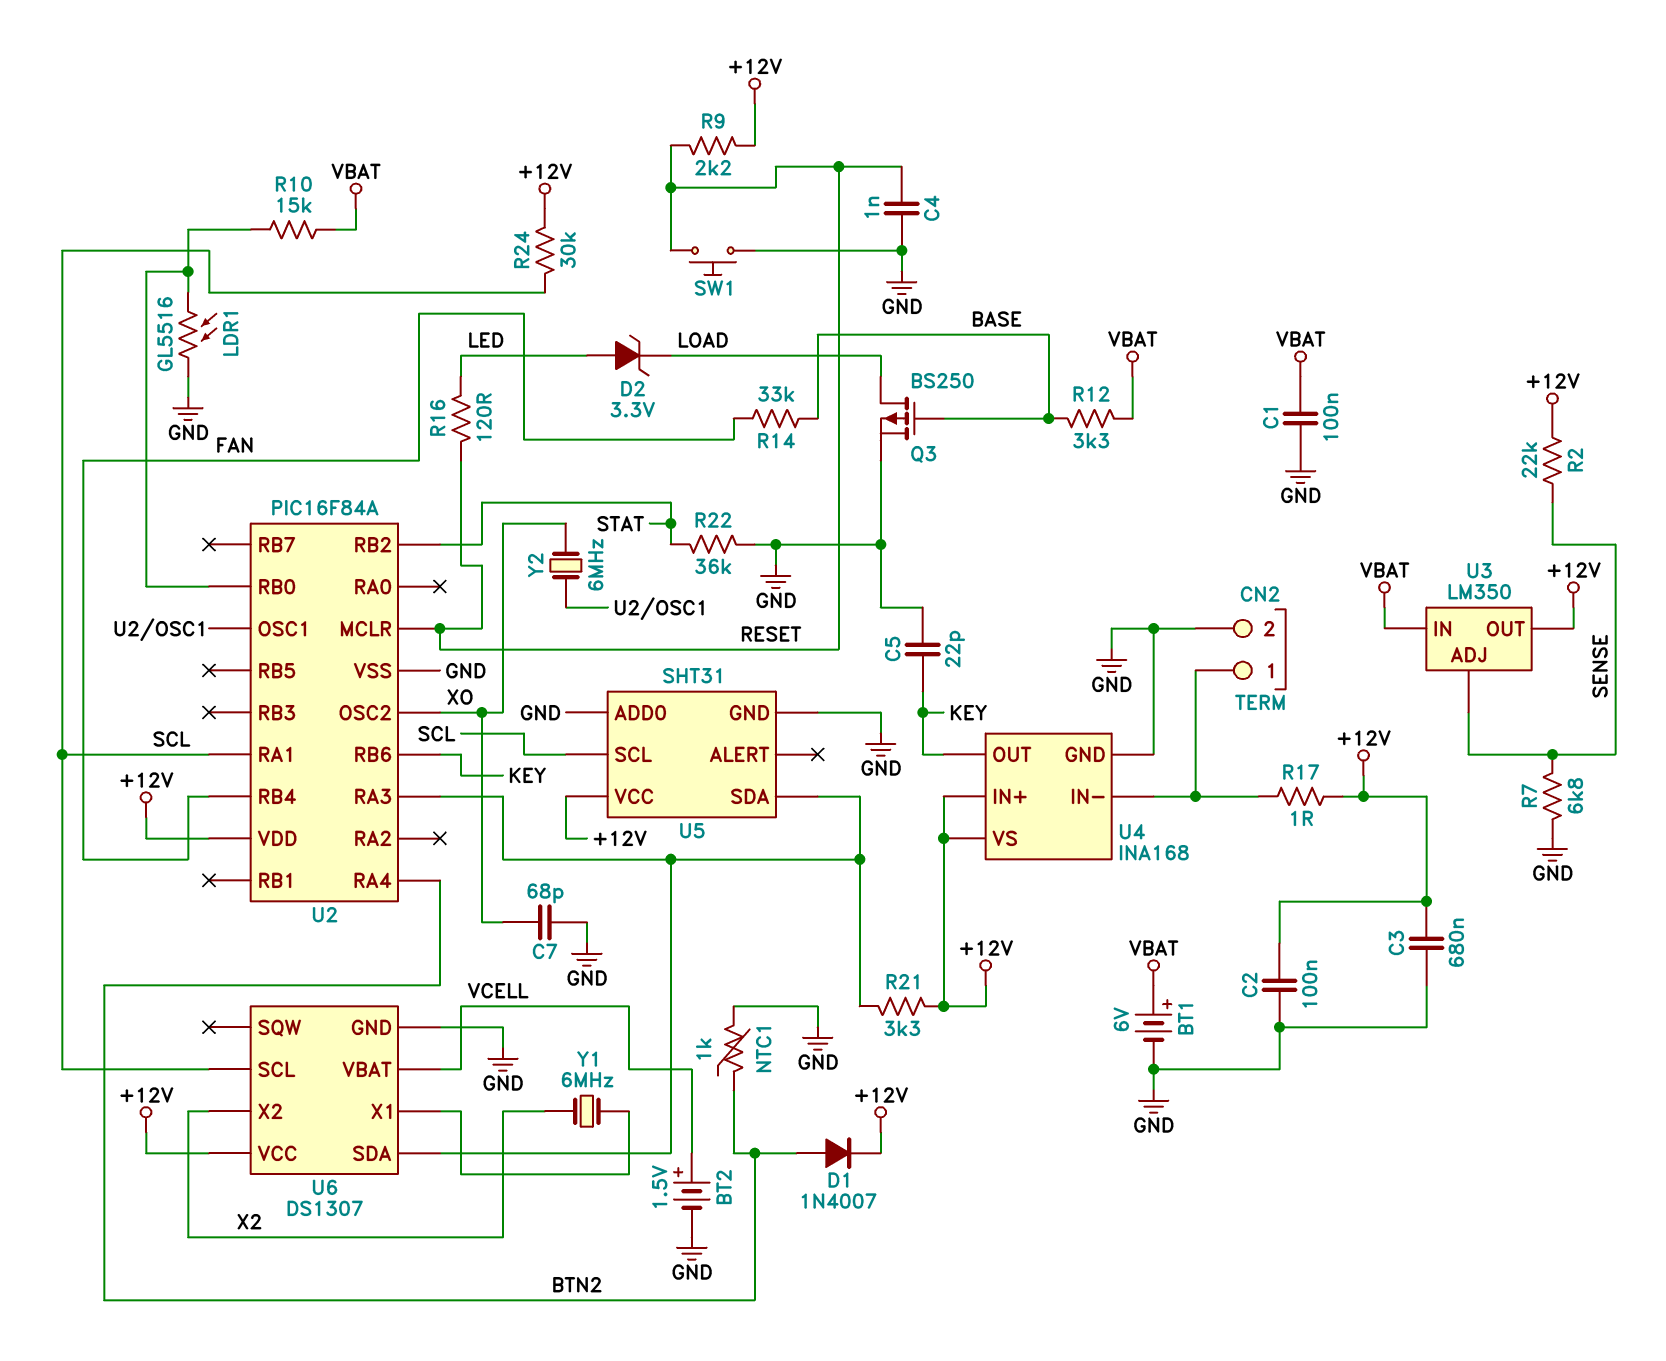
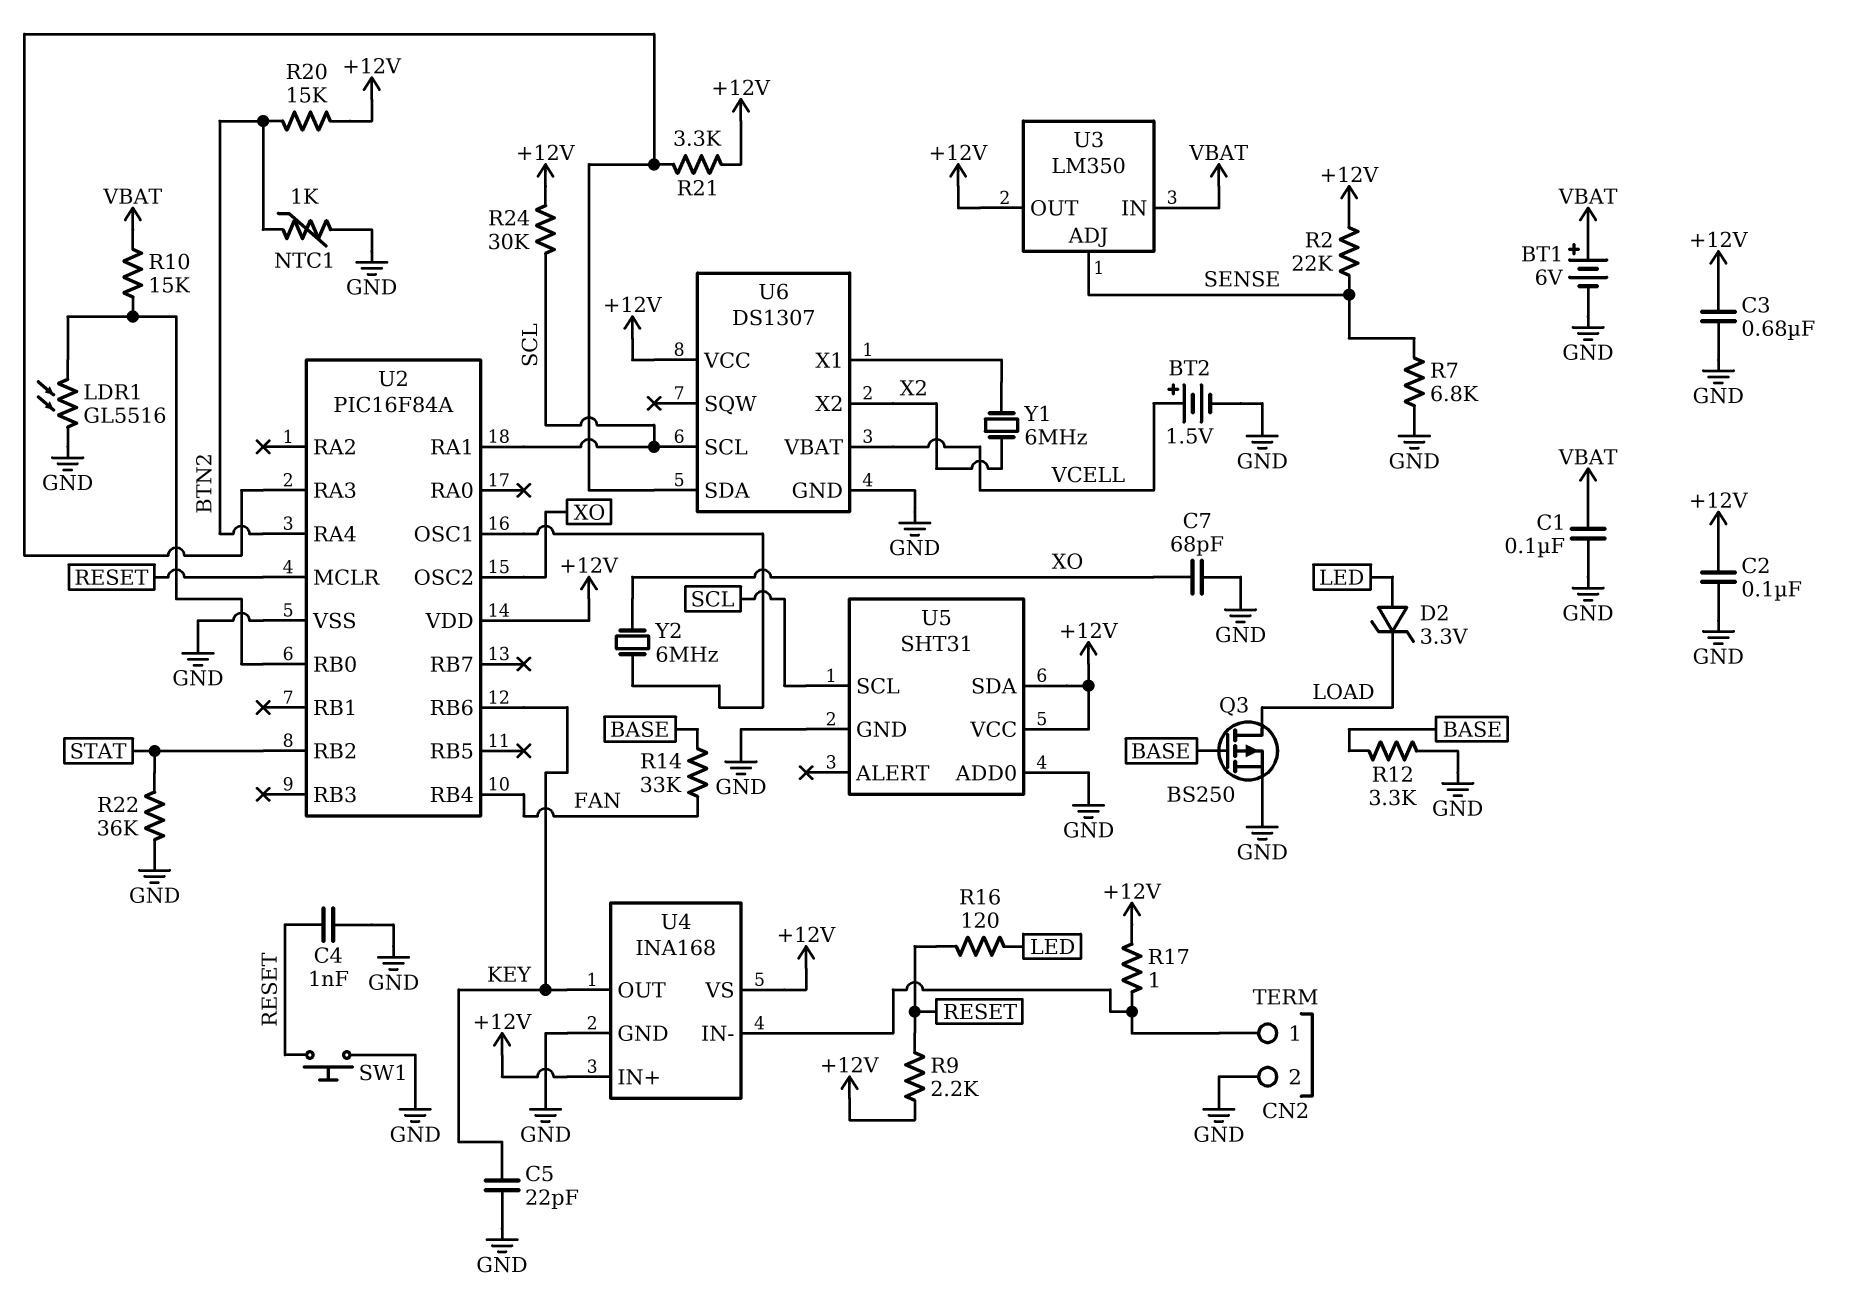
D1: diode 1N4007 (A BTN2, K +12V) -> none
R12: 3.3k (BASE, VBAT) -> 3.3k (BASE, GND)
R20: none -> 15k (+12V, BTN2)
U5 pin SDA: U2/RA3 -> +12V

